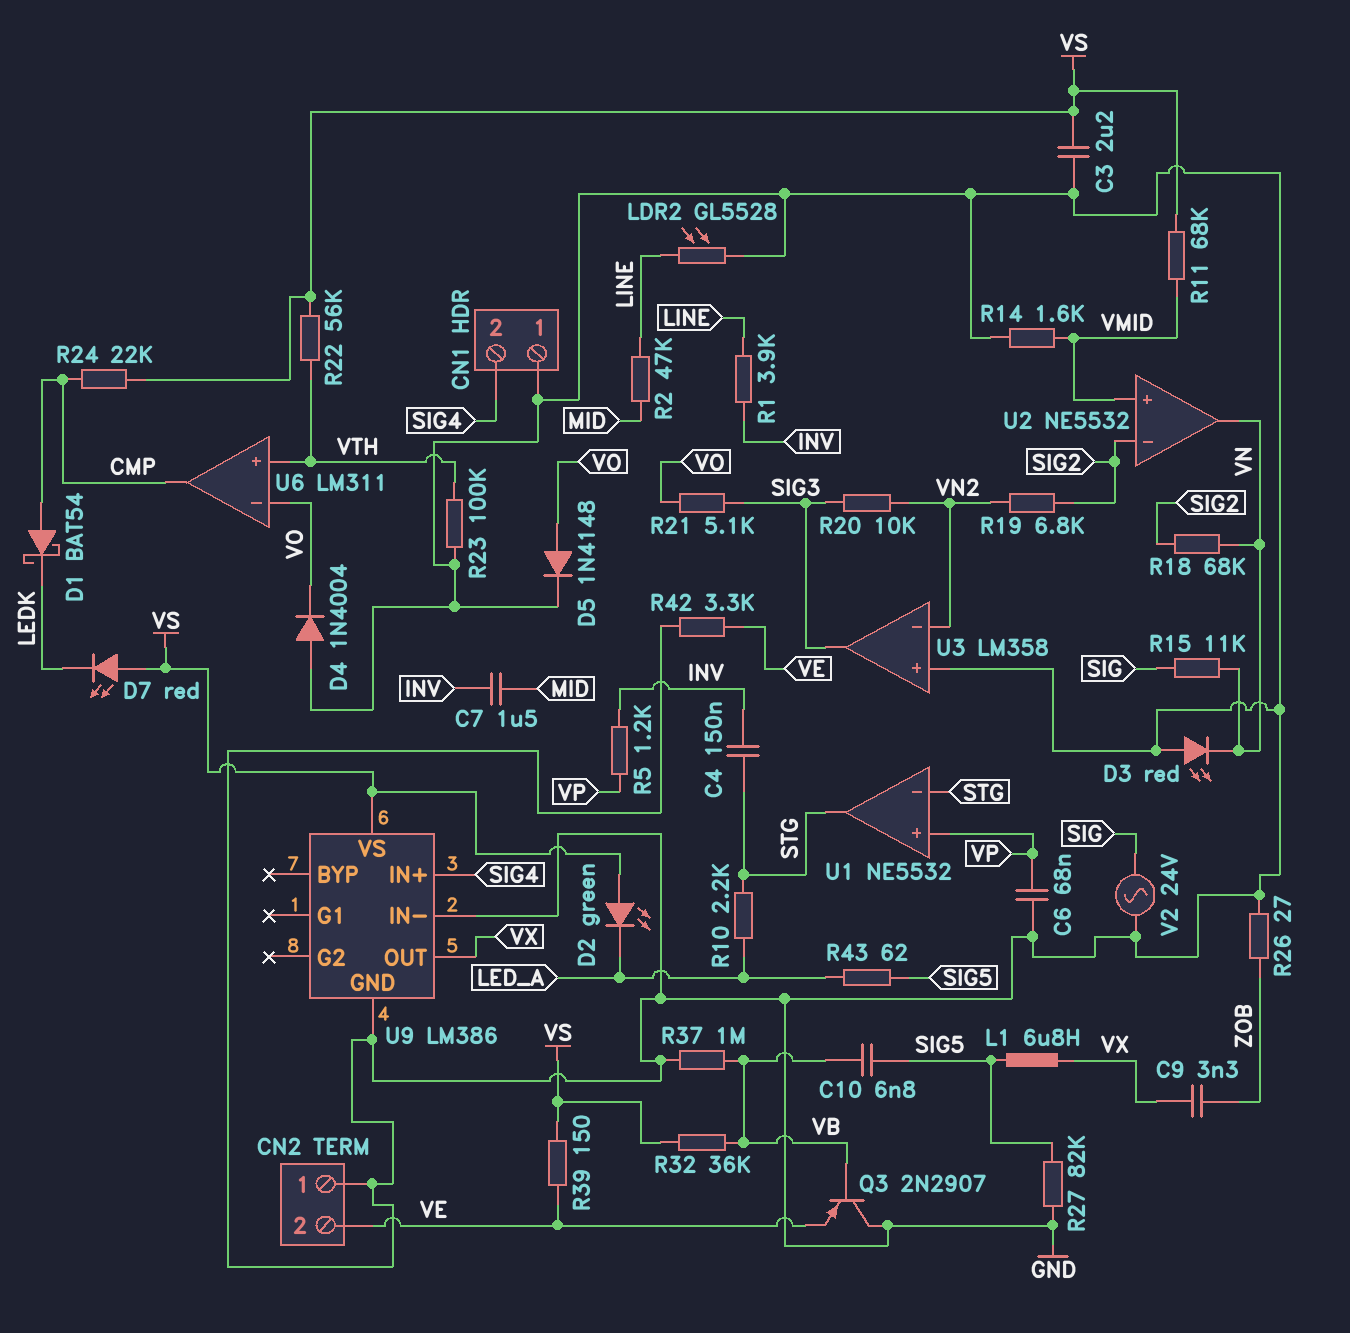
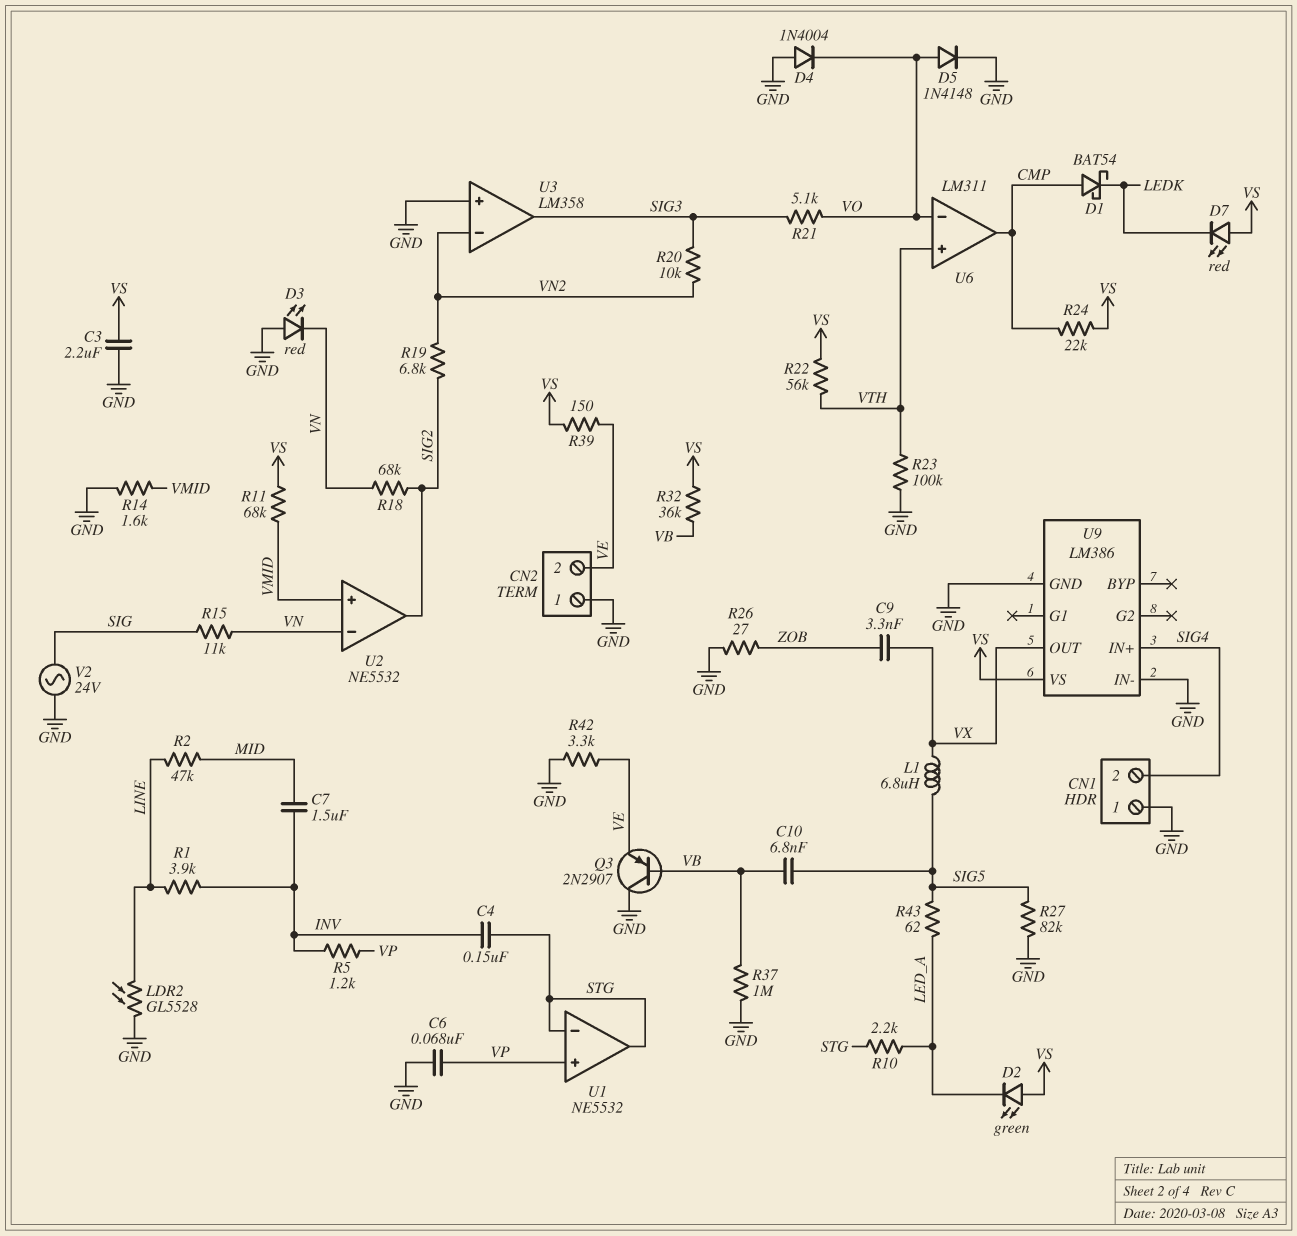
U2 pin in-: SIG2 -> VN
U2 pin out: VN -> SIG2

